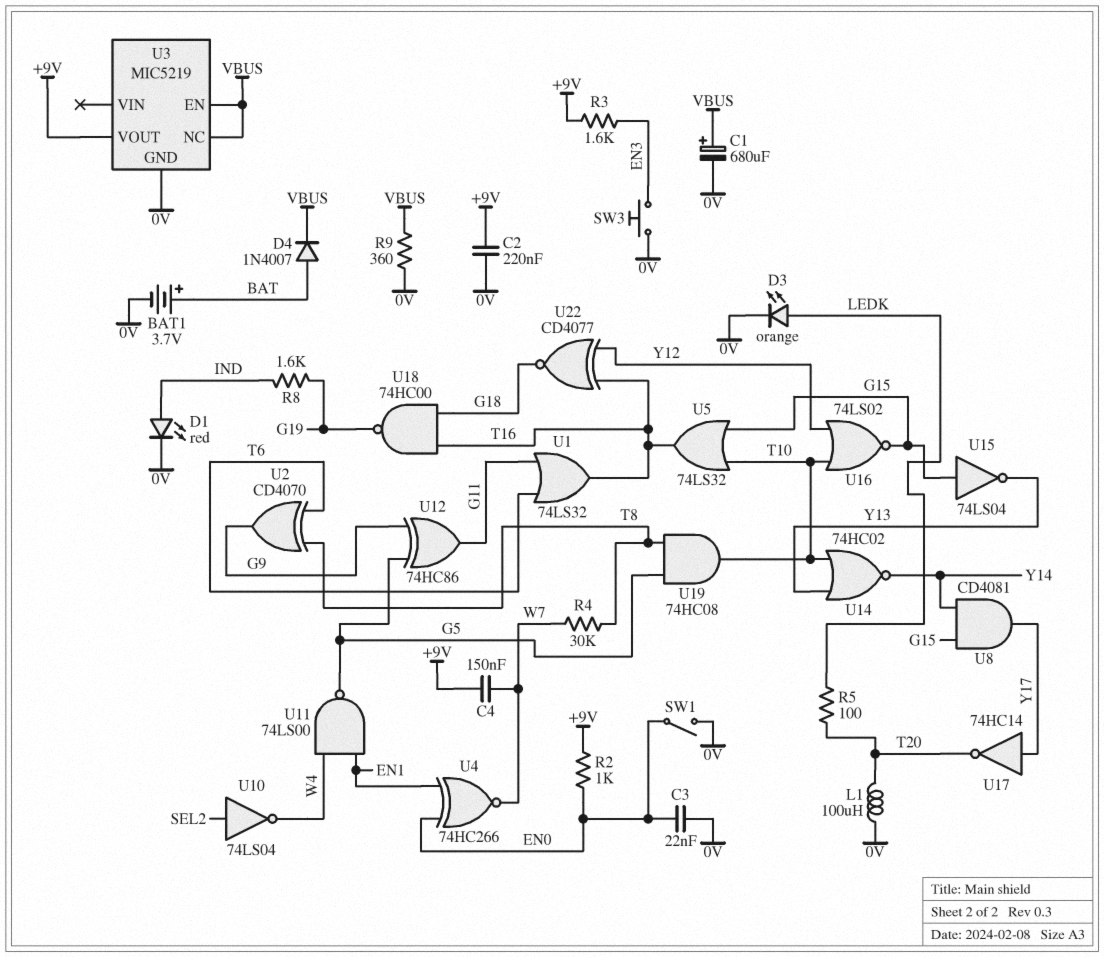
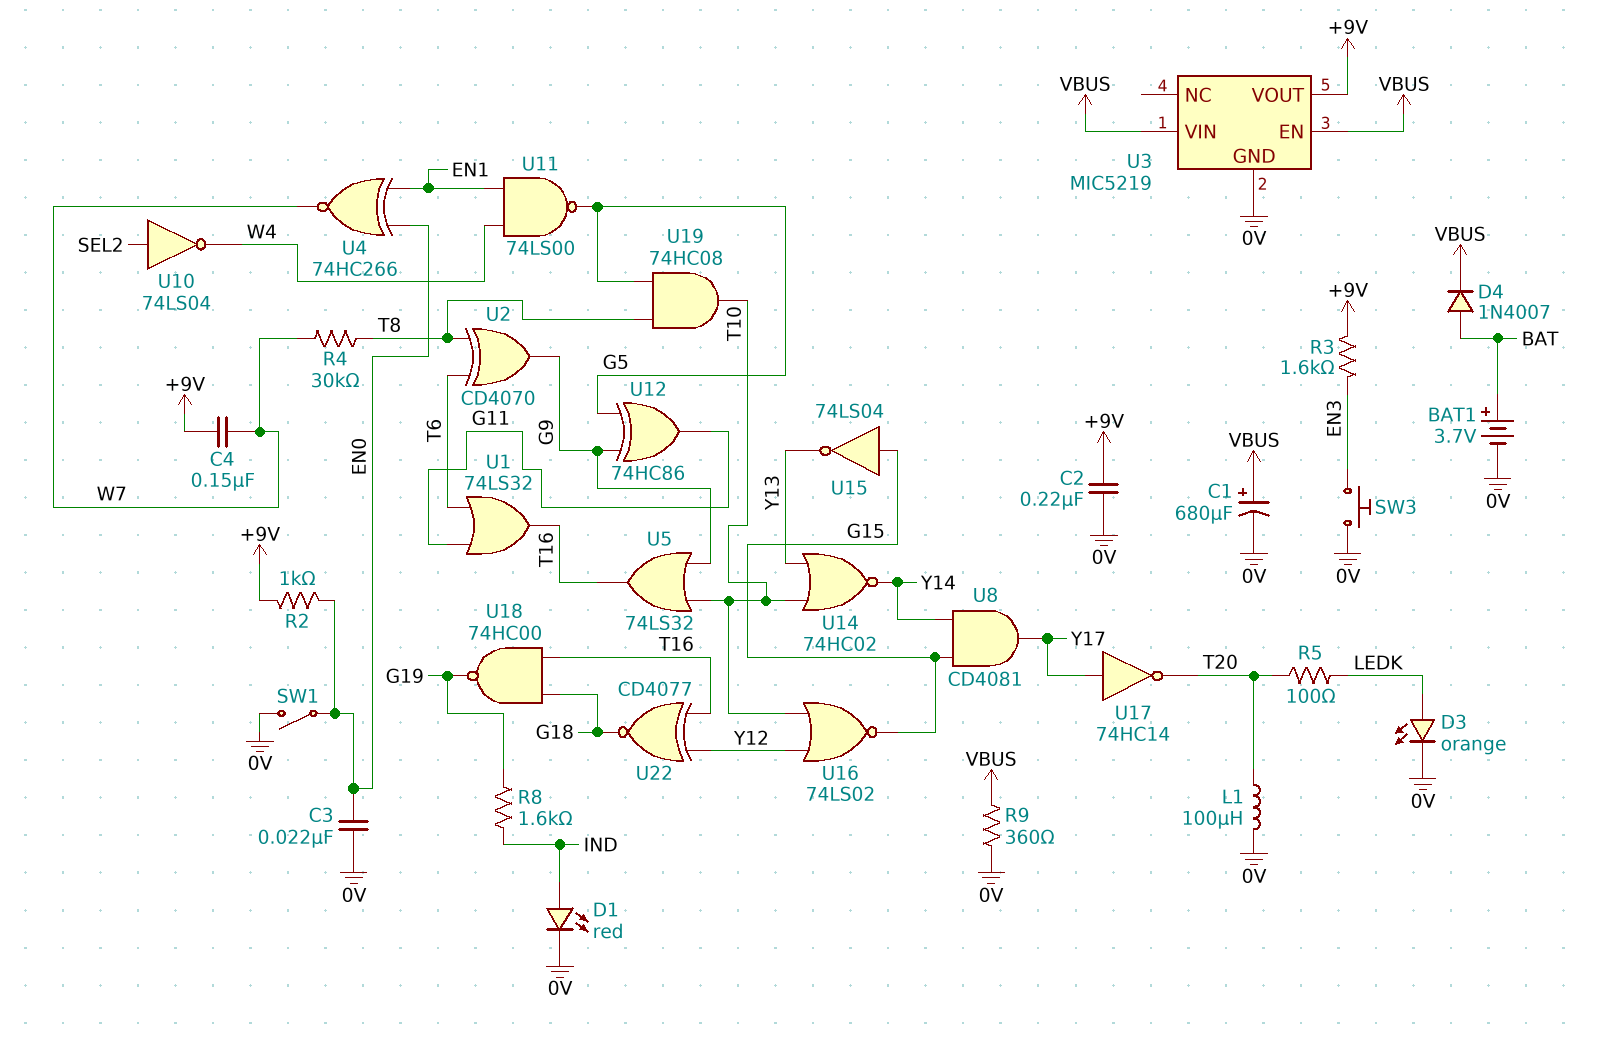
U3 pin NC: VBUS -> none
U3 pin VIN: none -> VBUS
U5: OR 74LS32 (in G15, in T10, out T16) -> OR 74LS32 (in G9, in T10, out T16)

